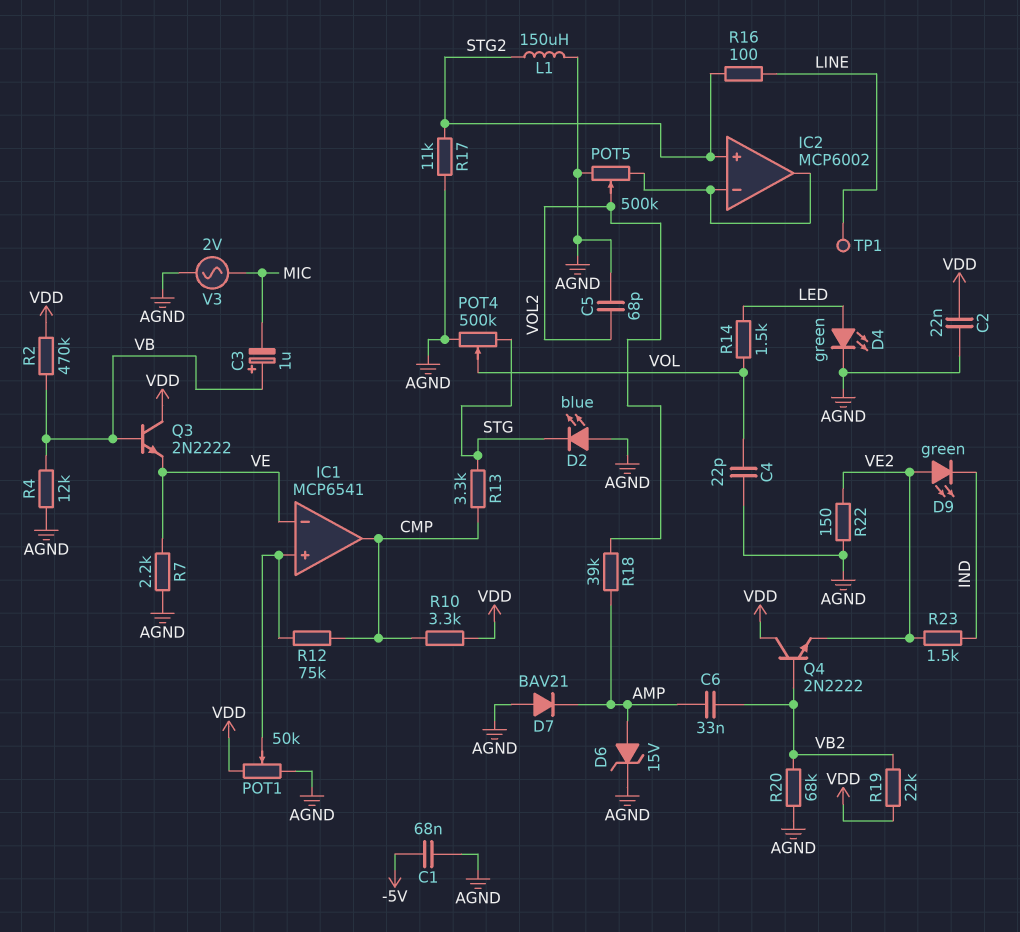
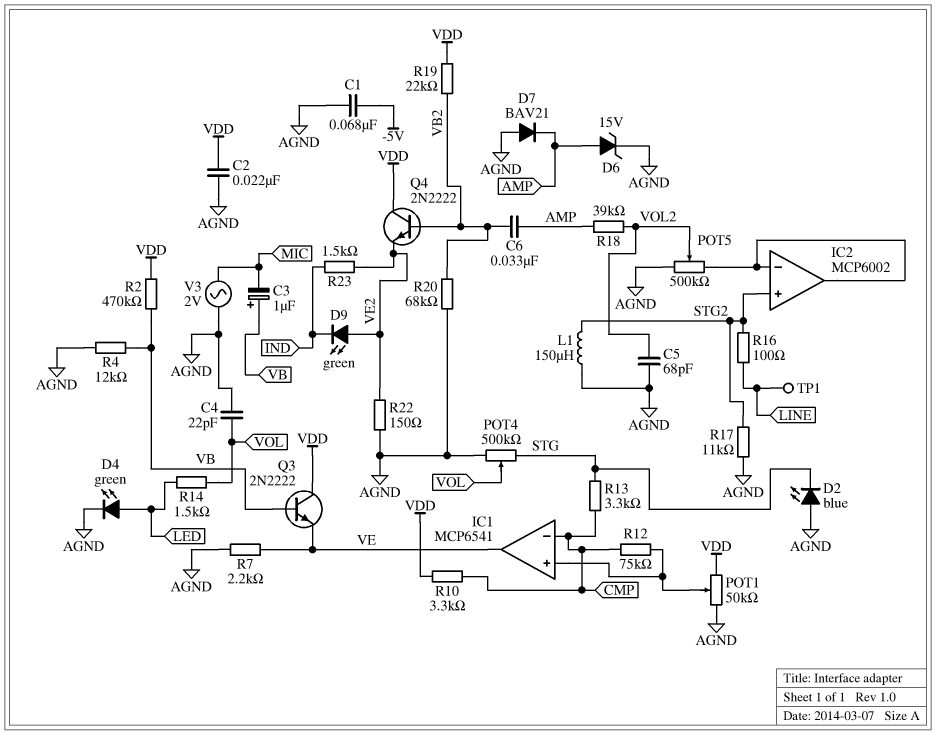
IC1 pin in-: VE -> CMP
IC1 pin out: CMP -> VE

